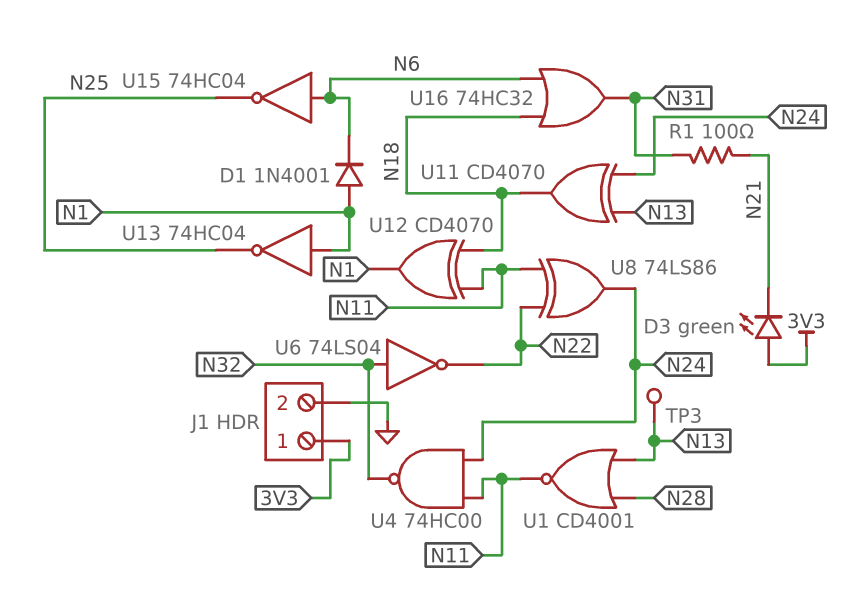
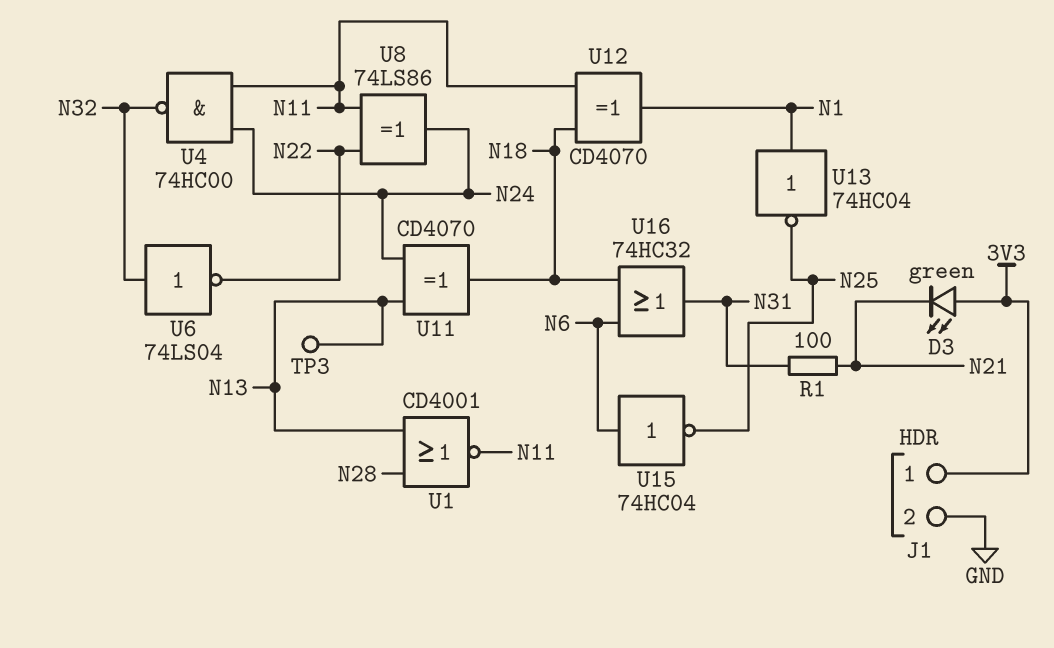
D1: diode 1N4001 (A N1, K N6) -> none

